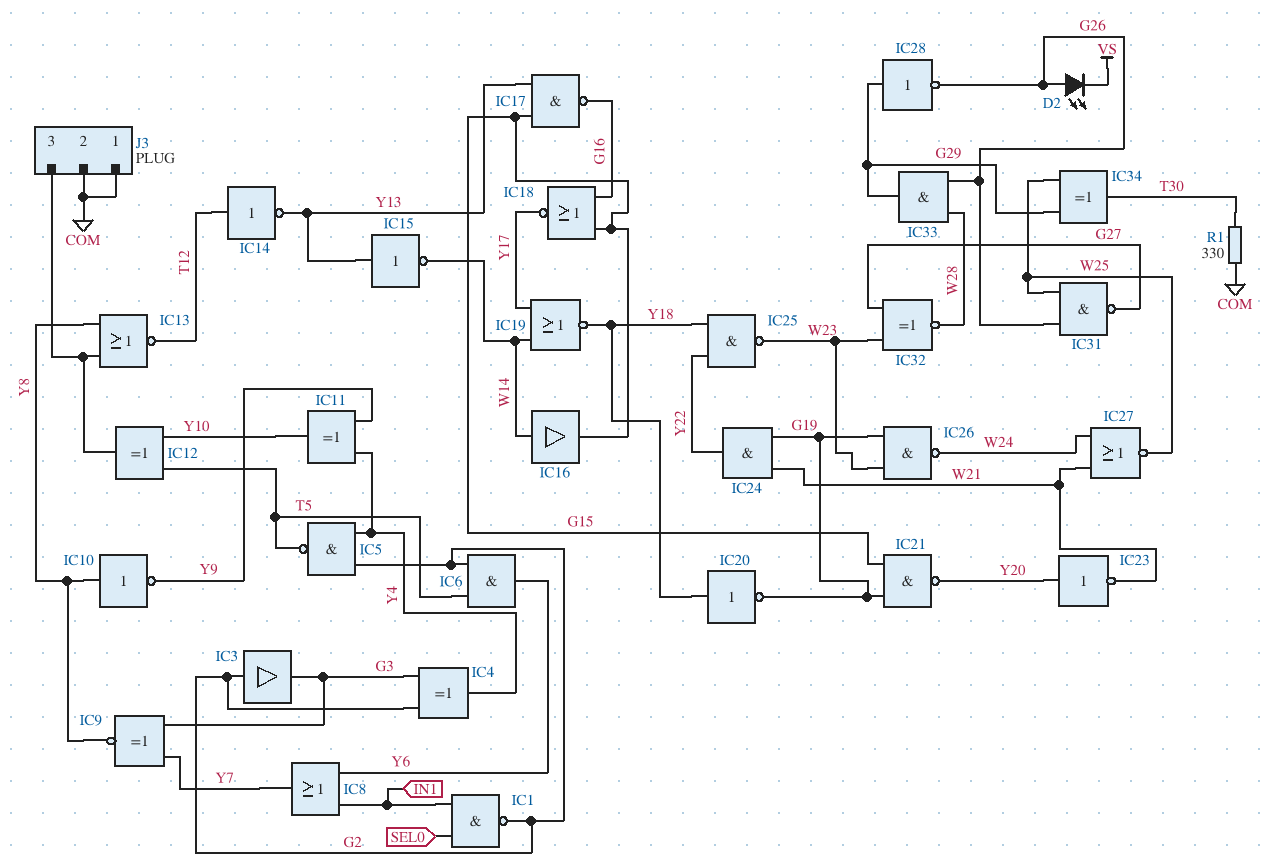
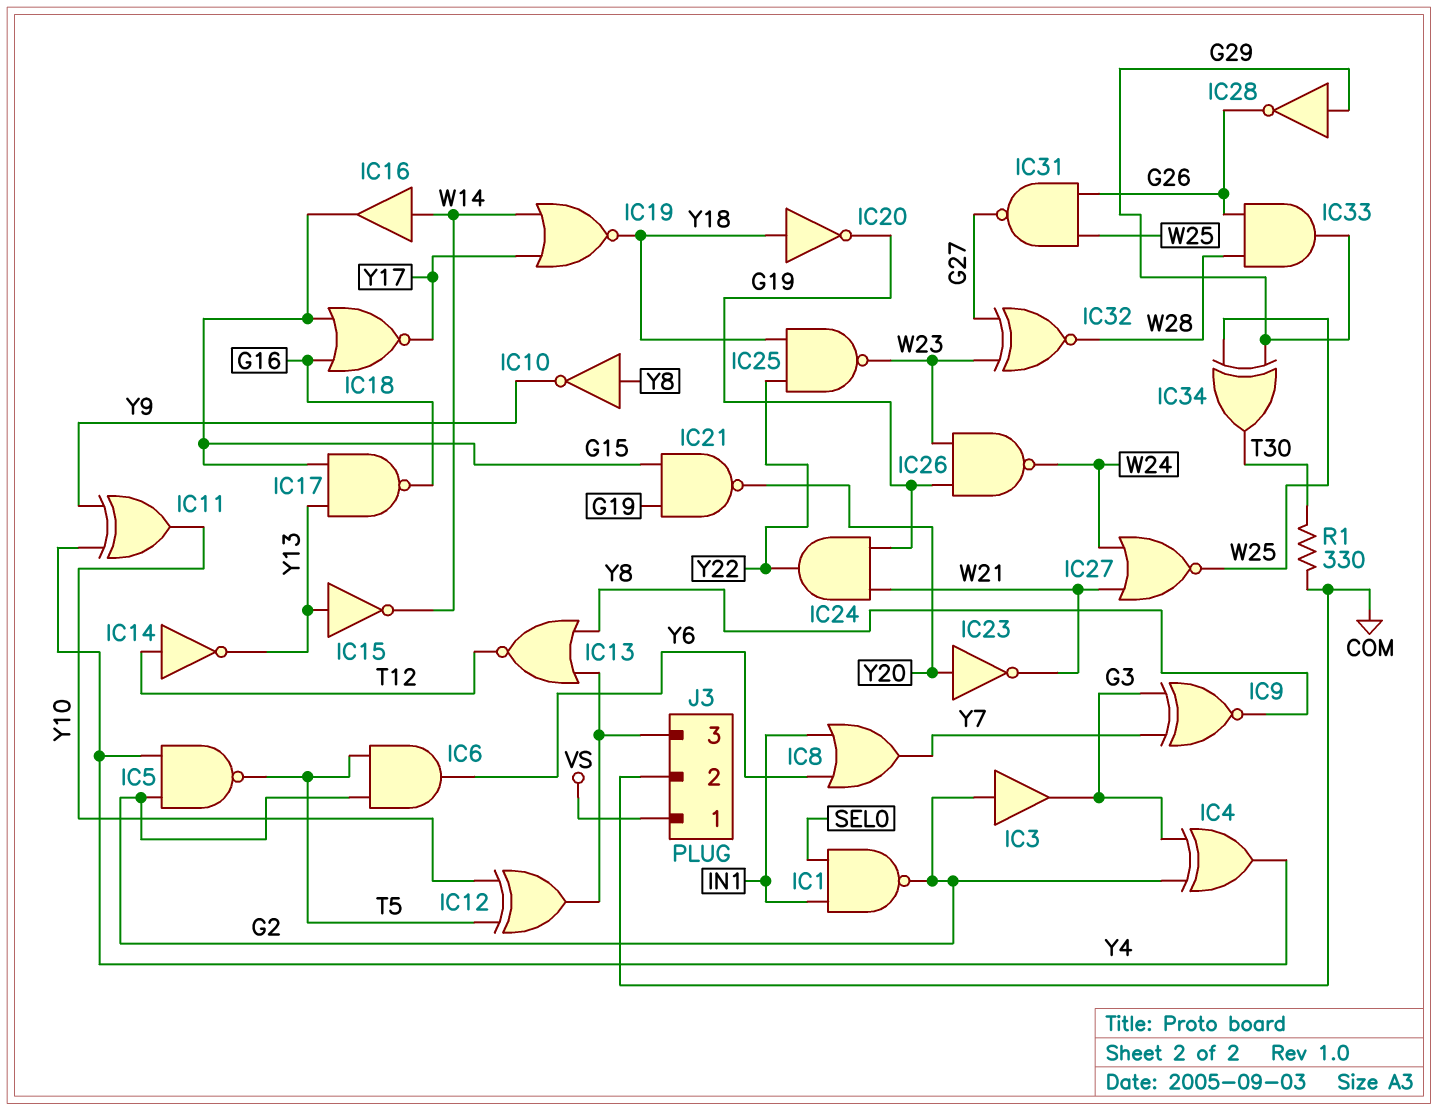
D2: LED (A G26, K VS) -> none
J3 pin 1: COM -> VS

